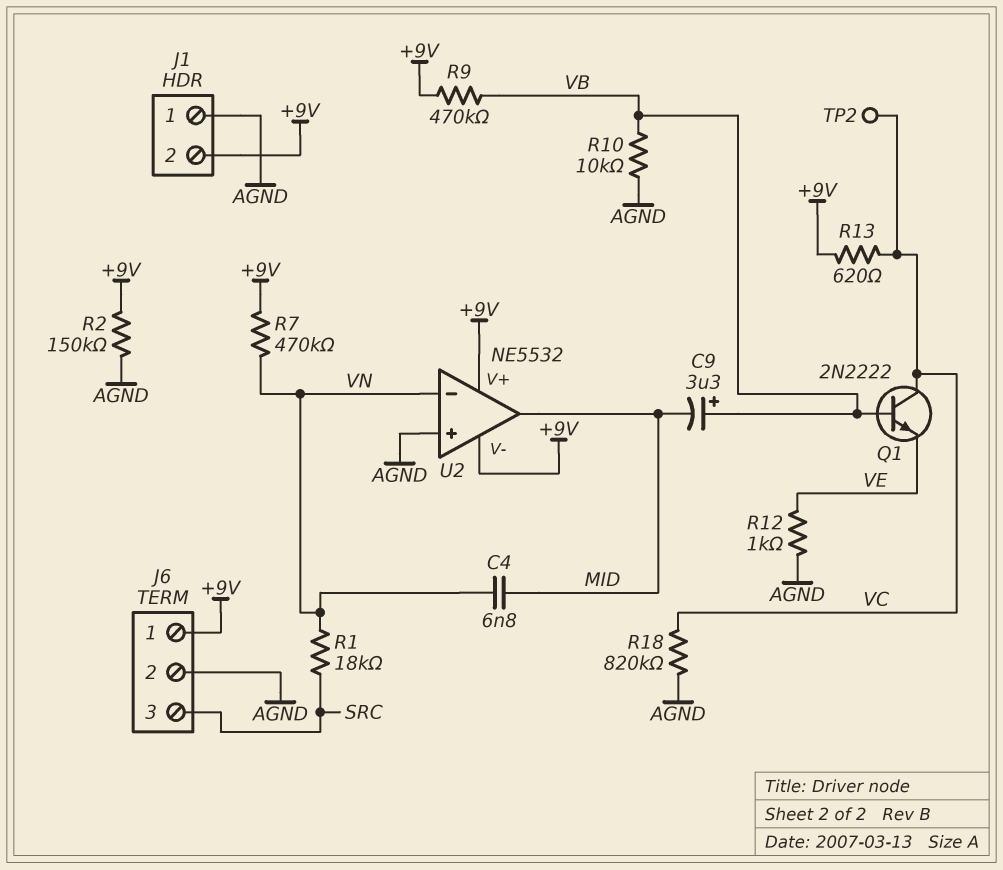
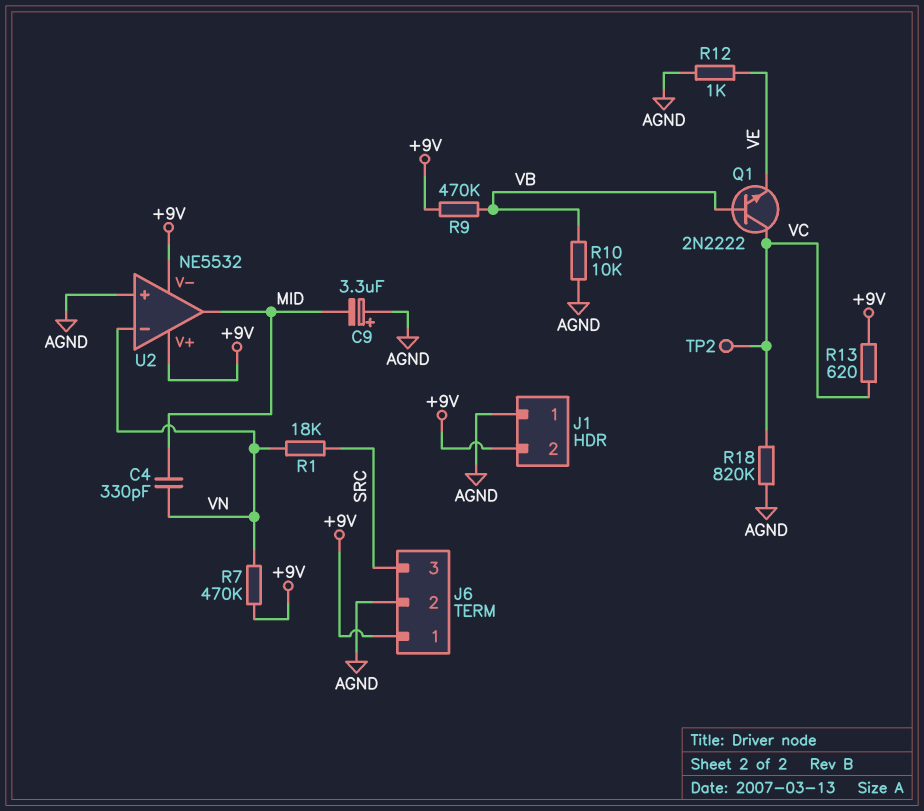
C4: 6.8nF (MID, VN) -> 330pF (MID, VN)
C9: 3.3uF (plus VB, minus MID) -> 3.3uF (plus AGND, minus MID)
R2: 150k (+9V, AGND) -> none

